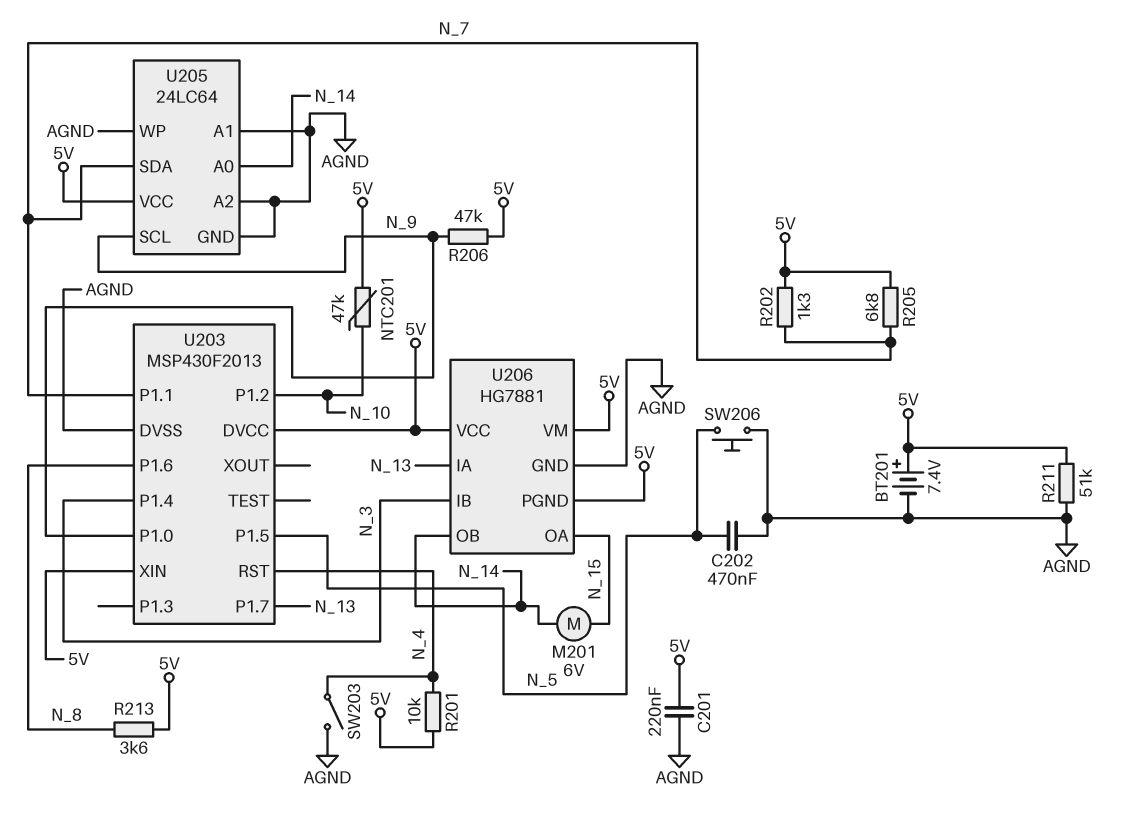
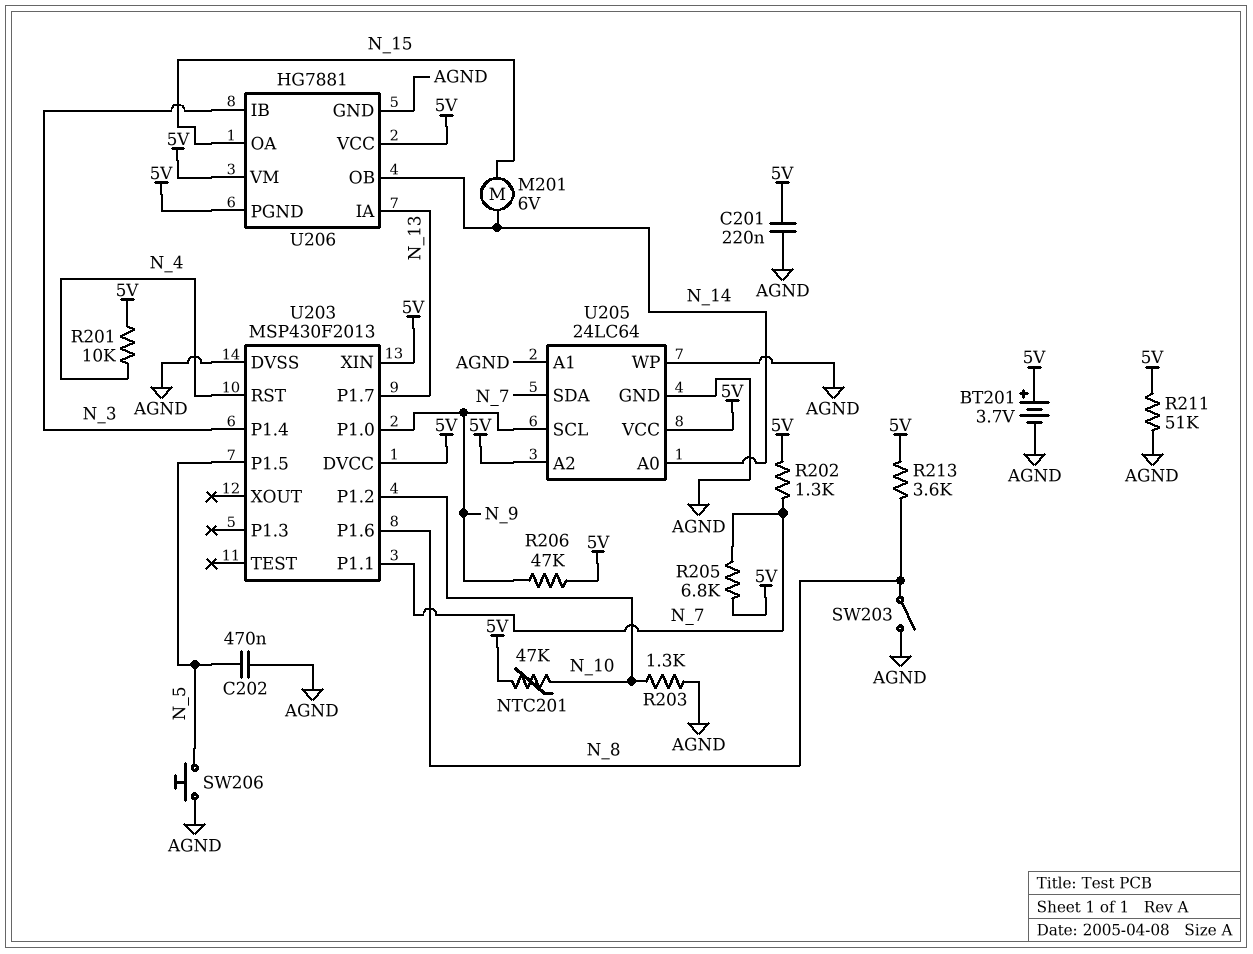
BT201: 7.4V (plus 5V, minus AGND) -> 3.7V (plus 5V, minus AGND)
R203: none -> 1.3k (AGND, N_10)
SW203: switch (AGND, N_4) -> switch (AGND, N_8)
U205 pin A2: AGND -> 5V

